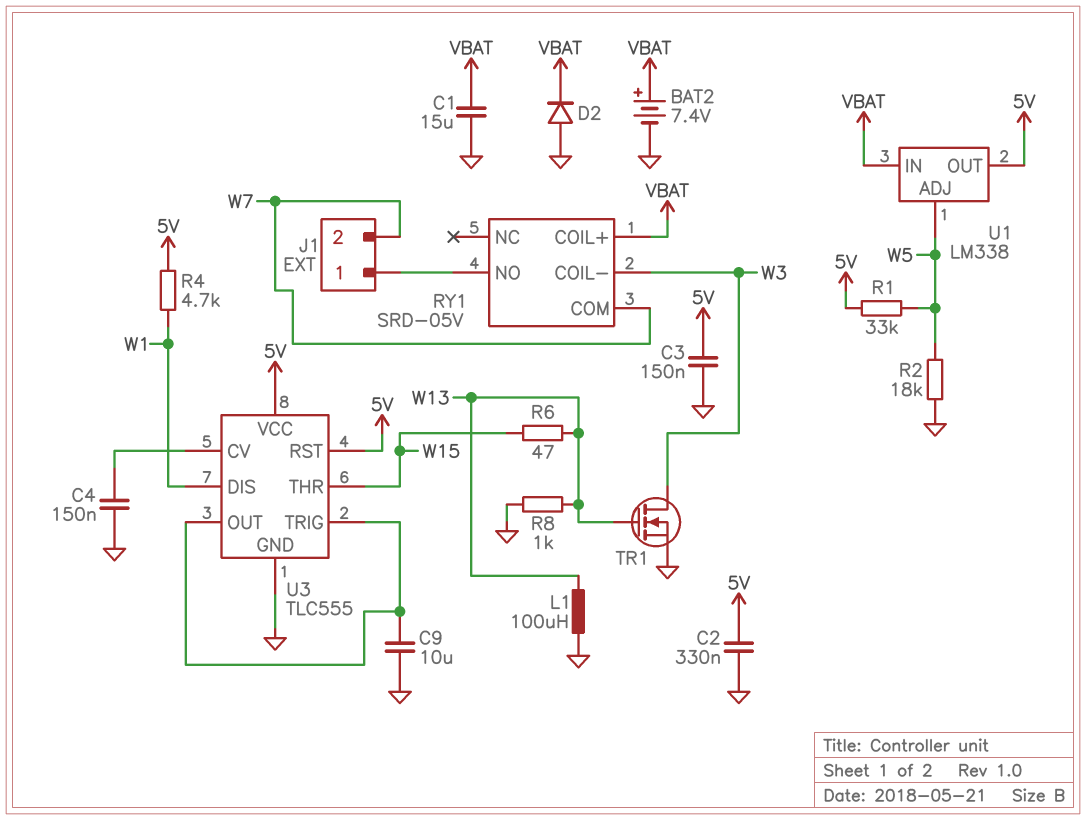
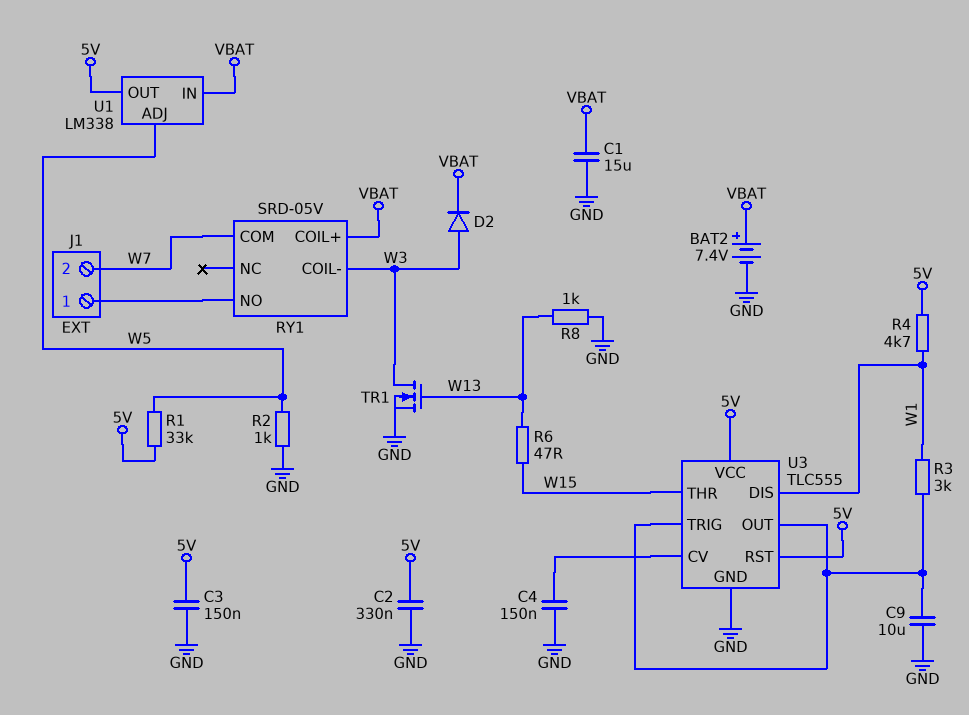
D2: diode (A GND, K VBAT) -> diode (A W3, K VBAT)
L1: 100uH (GND, W13) -> none
R2: 18k (GND, W5) -> 1k (GND, W5)
R3: none -> 3k (U3/OUT, W1)

